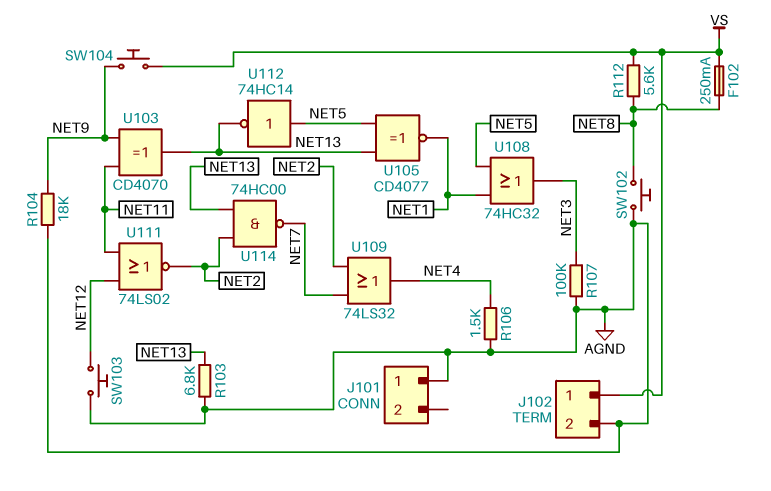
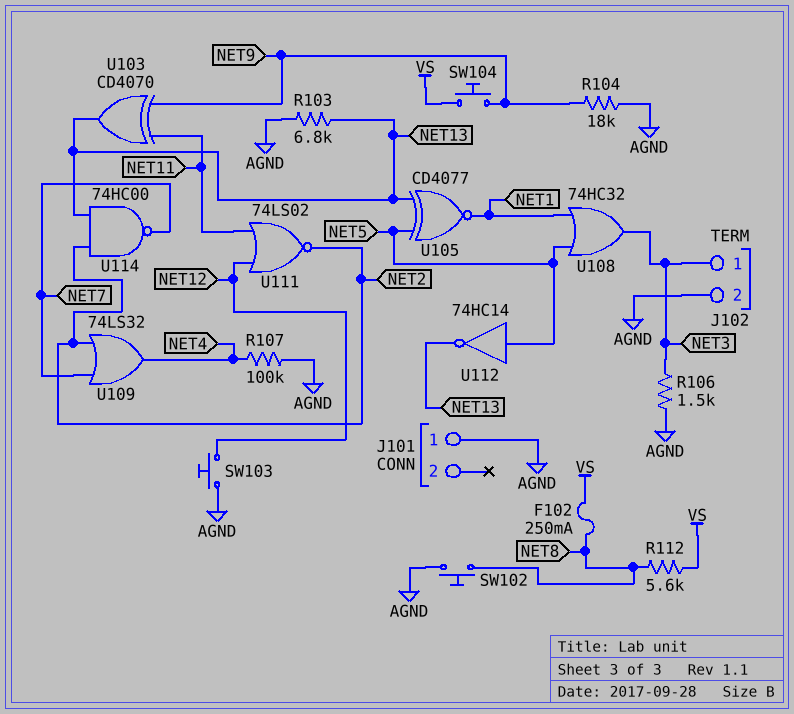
J102 pin 1: VS -> NET3
R106: 1.5k (AGND, NET4) -> 1.5k (AGND, NET3)
R107: 100k (AGND, NET3) -> 100k (AGND, NET4)

